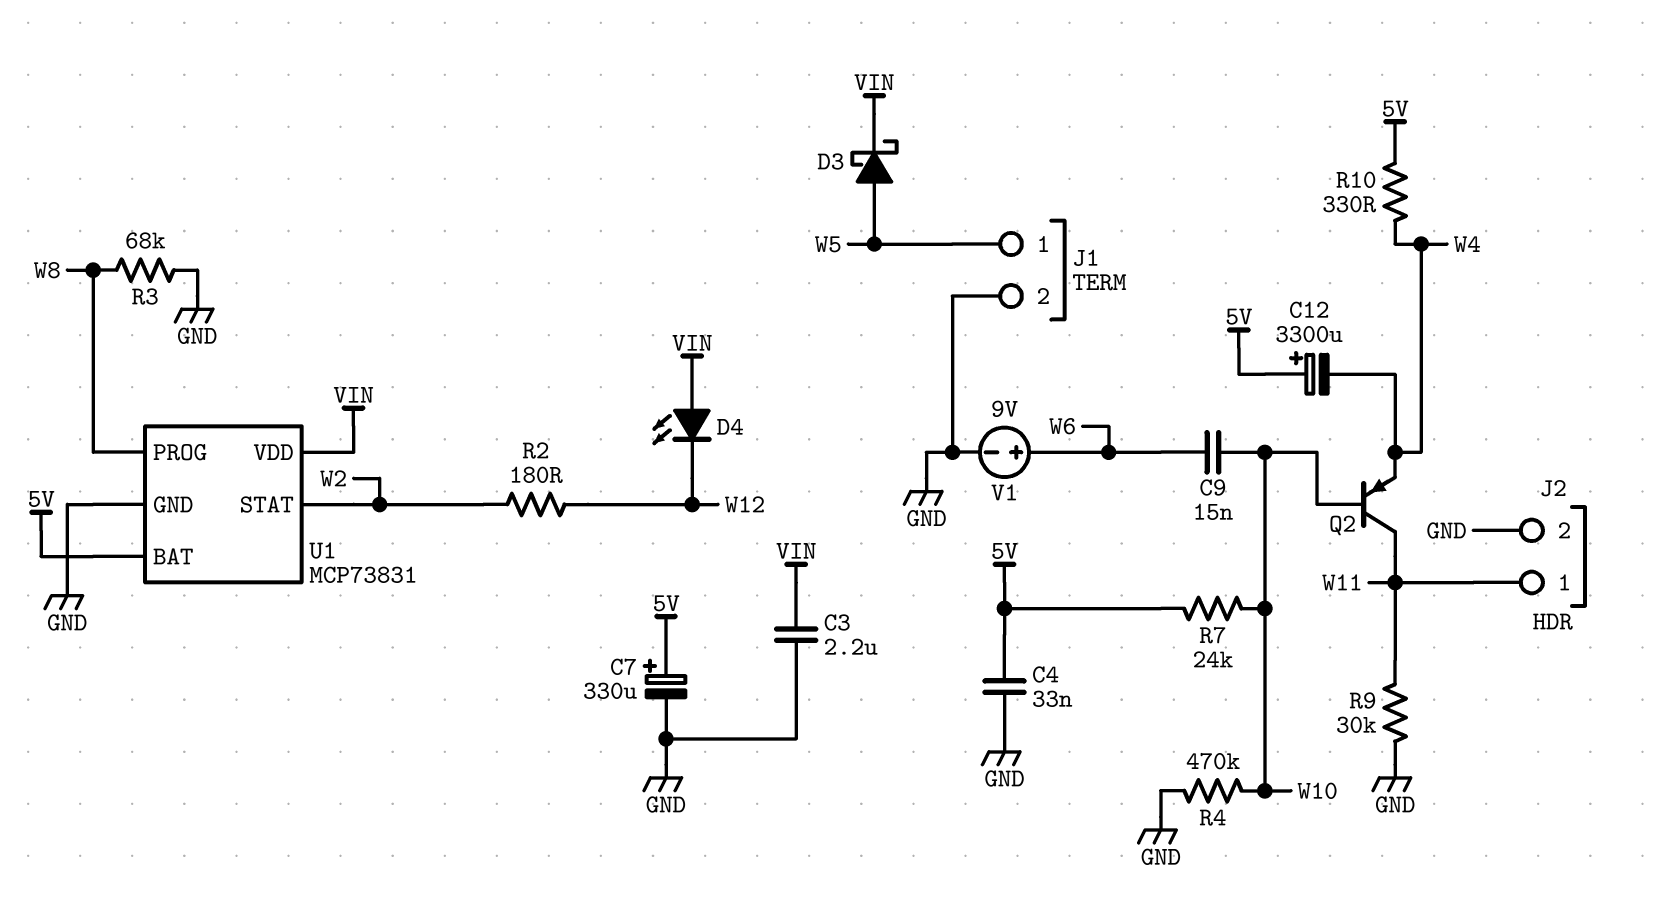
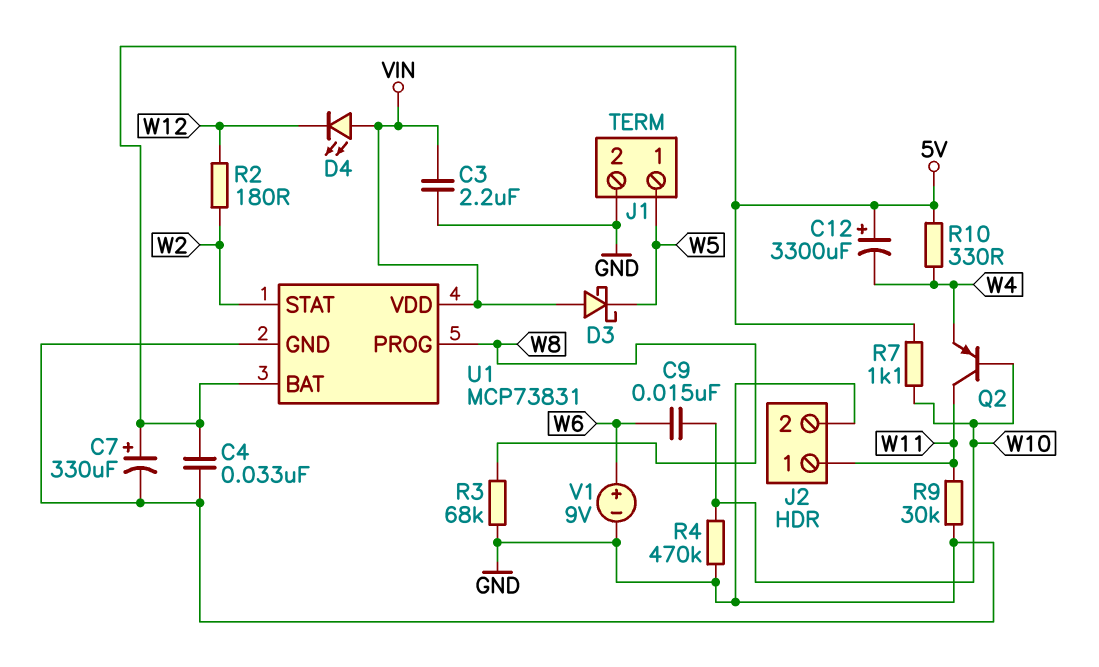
D3: schottky (A W5, K VIN) -> schottky (A VIN, K W5)
R7: 24k (5V, W10) -> 1.1k (5V, W10)

